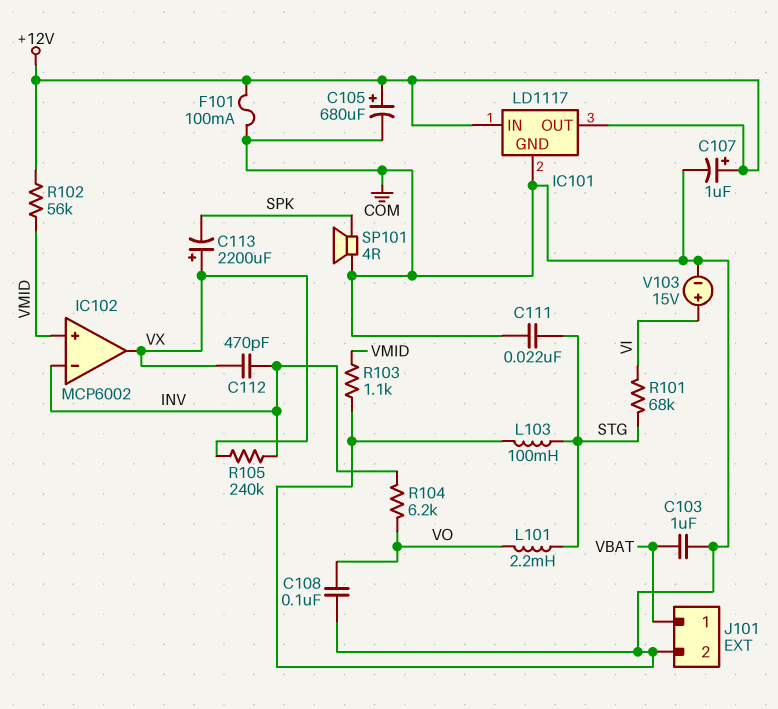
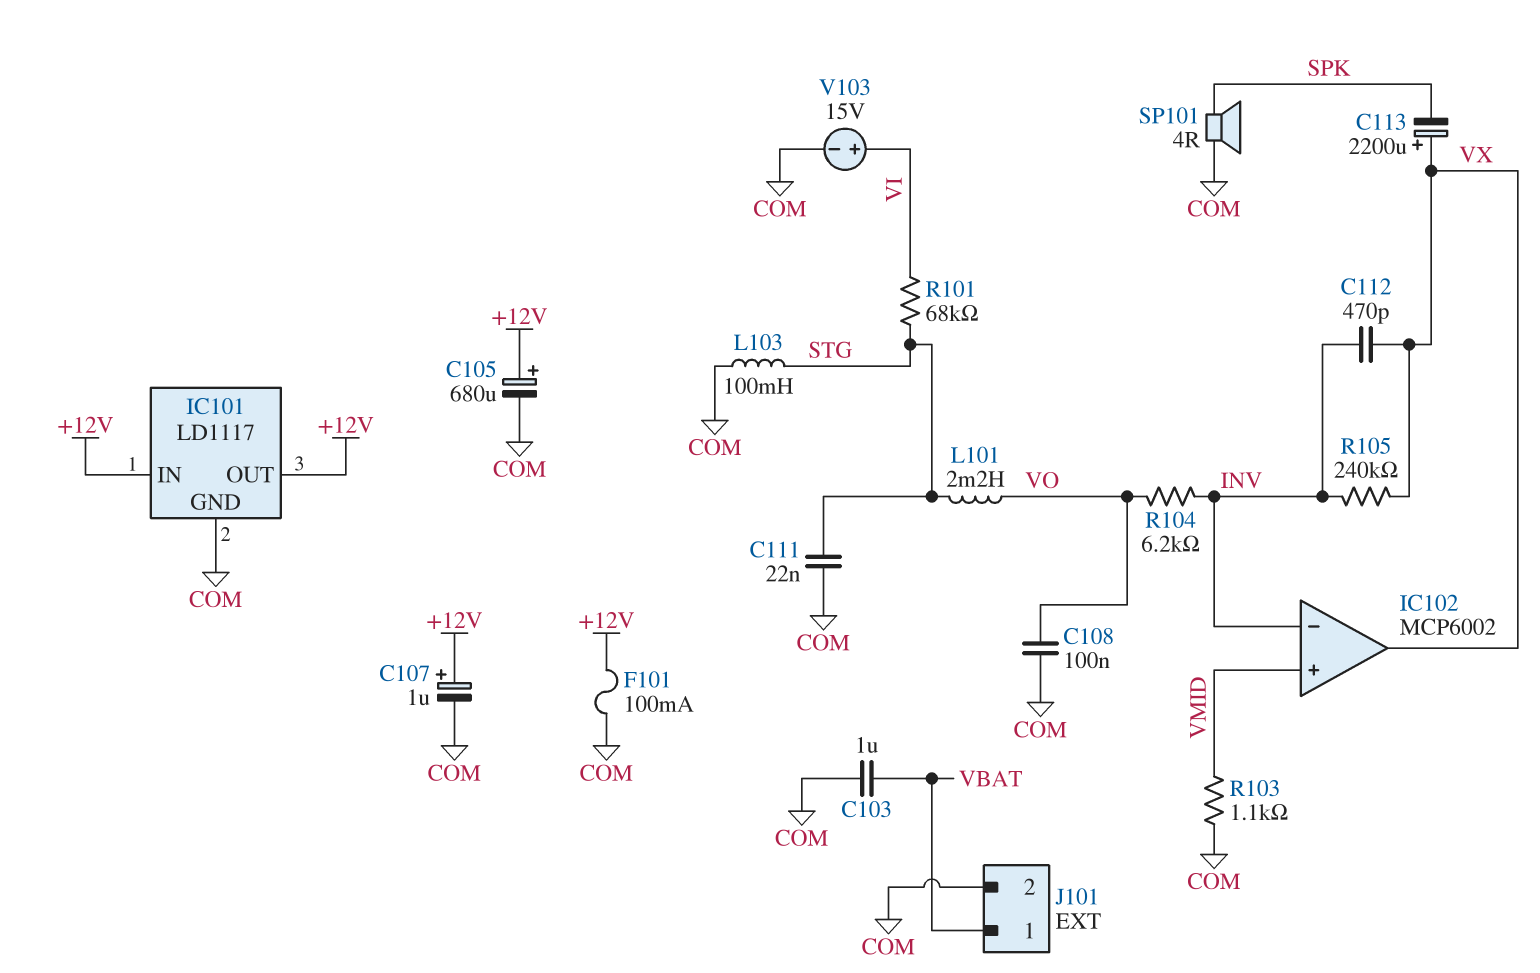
R102: 56k (+12V, VMID) -> none

